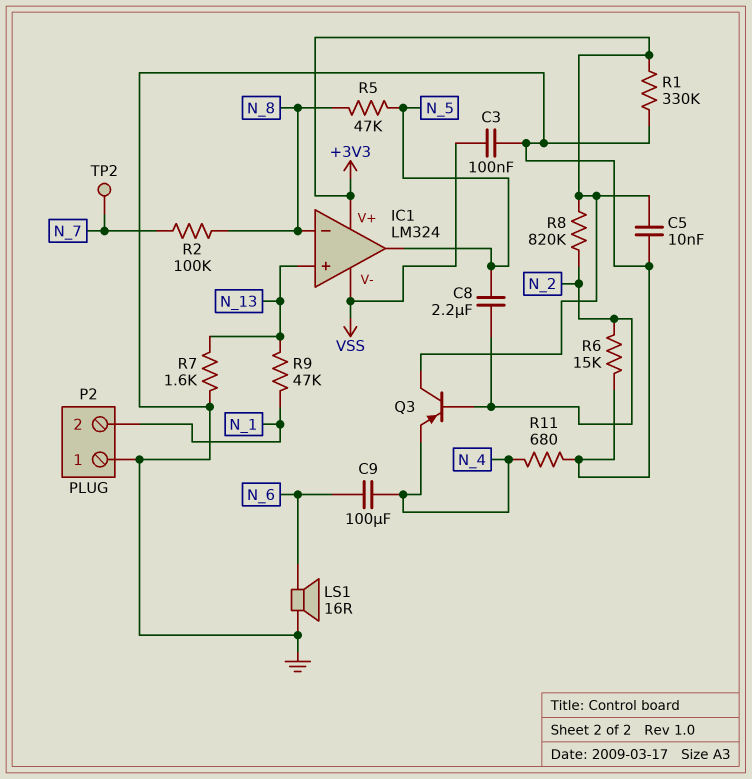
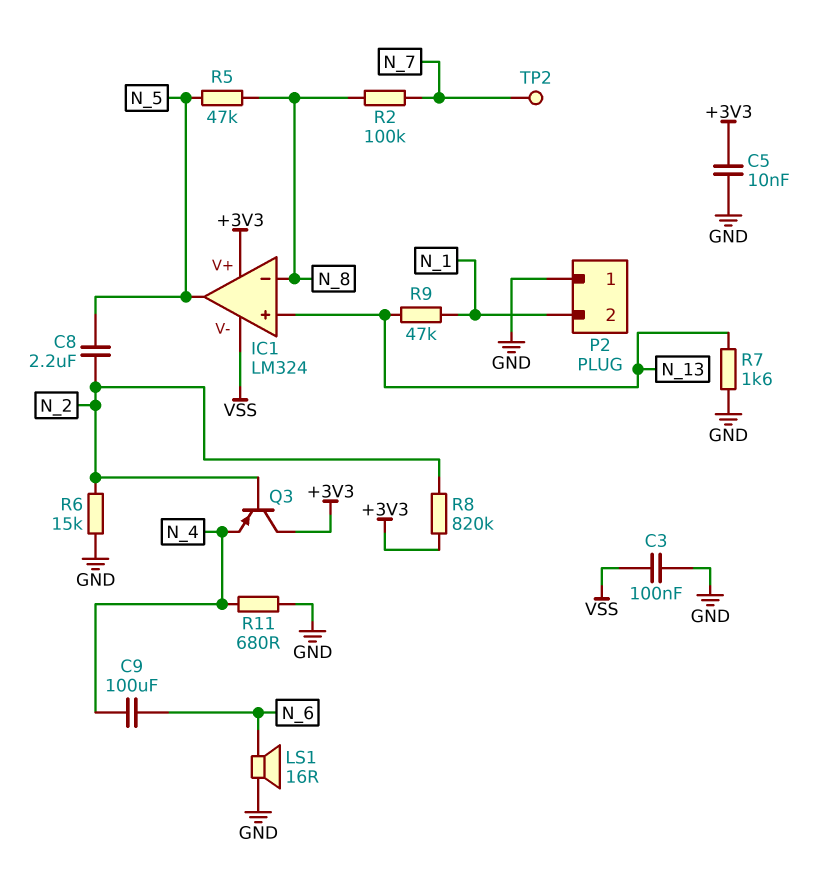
R1: 330k (+3V3, GND) -> none

